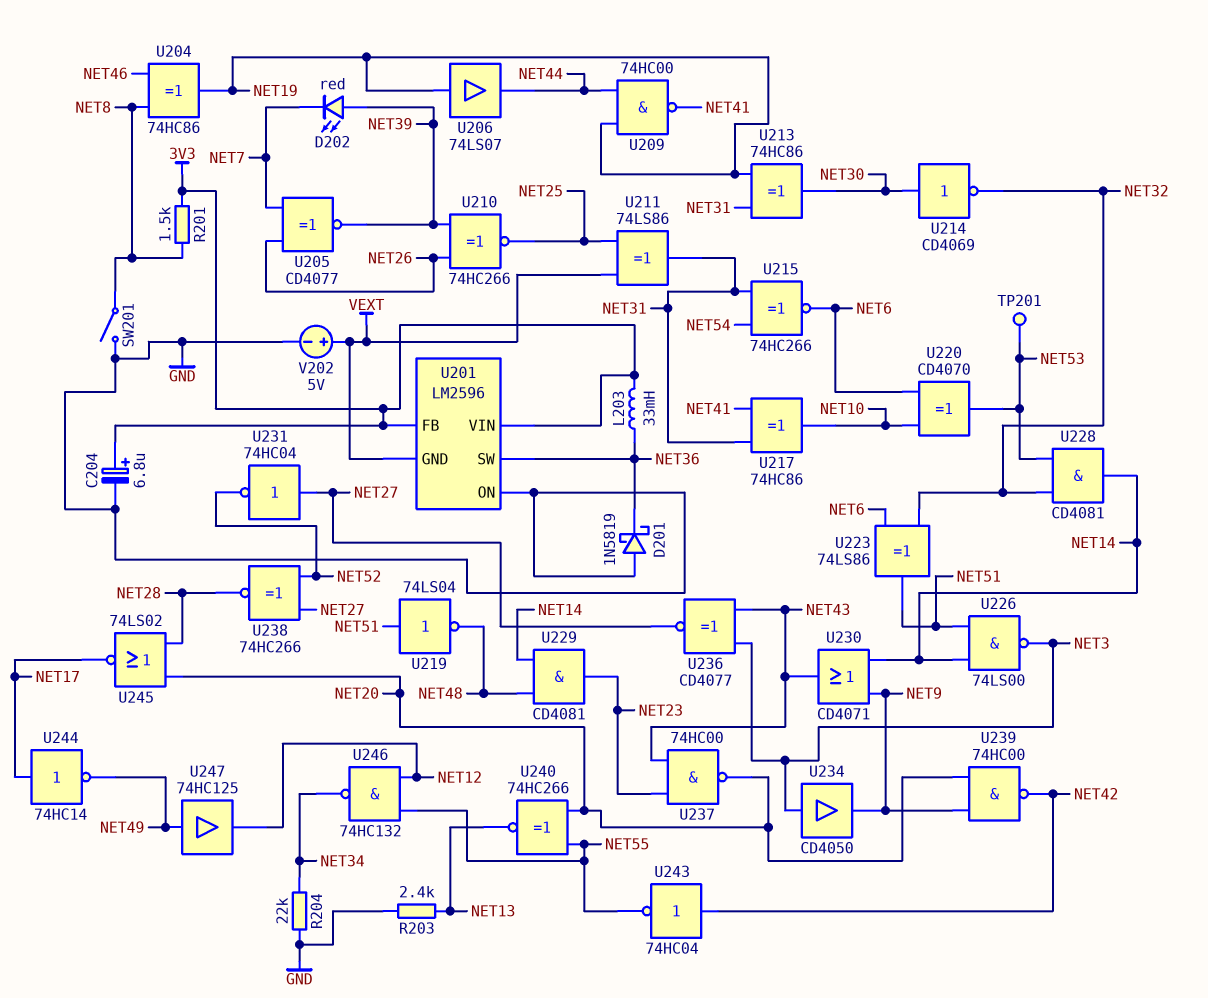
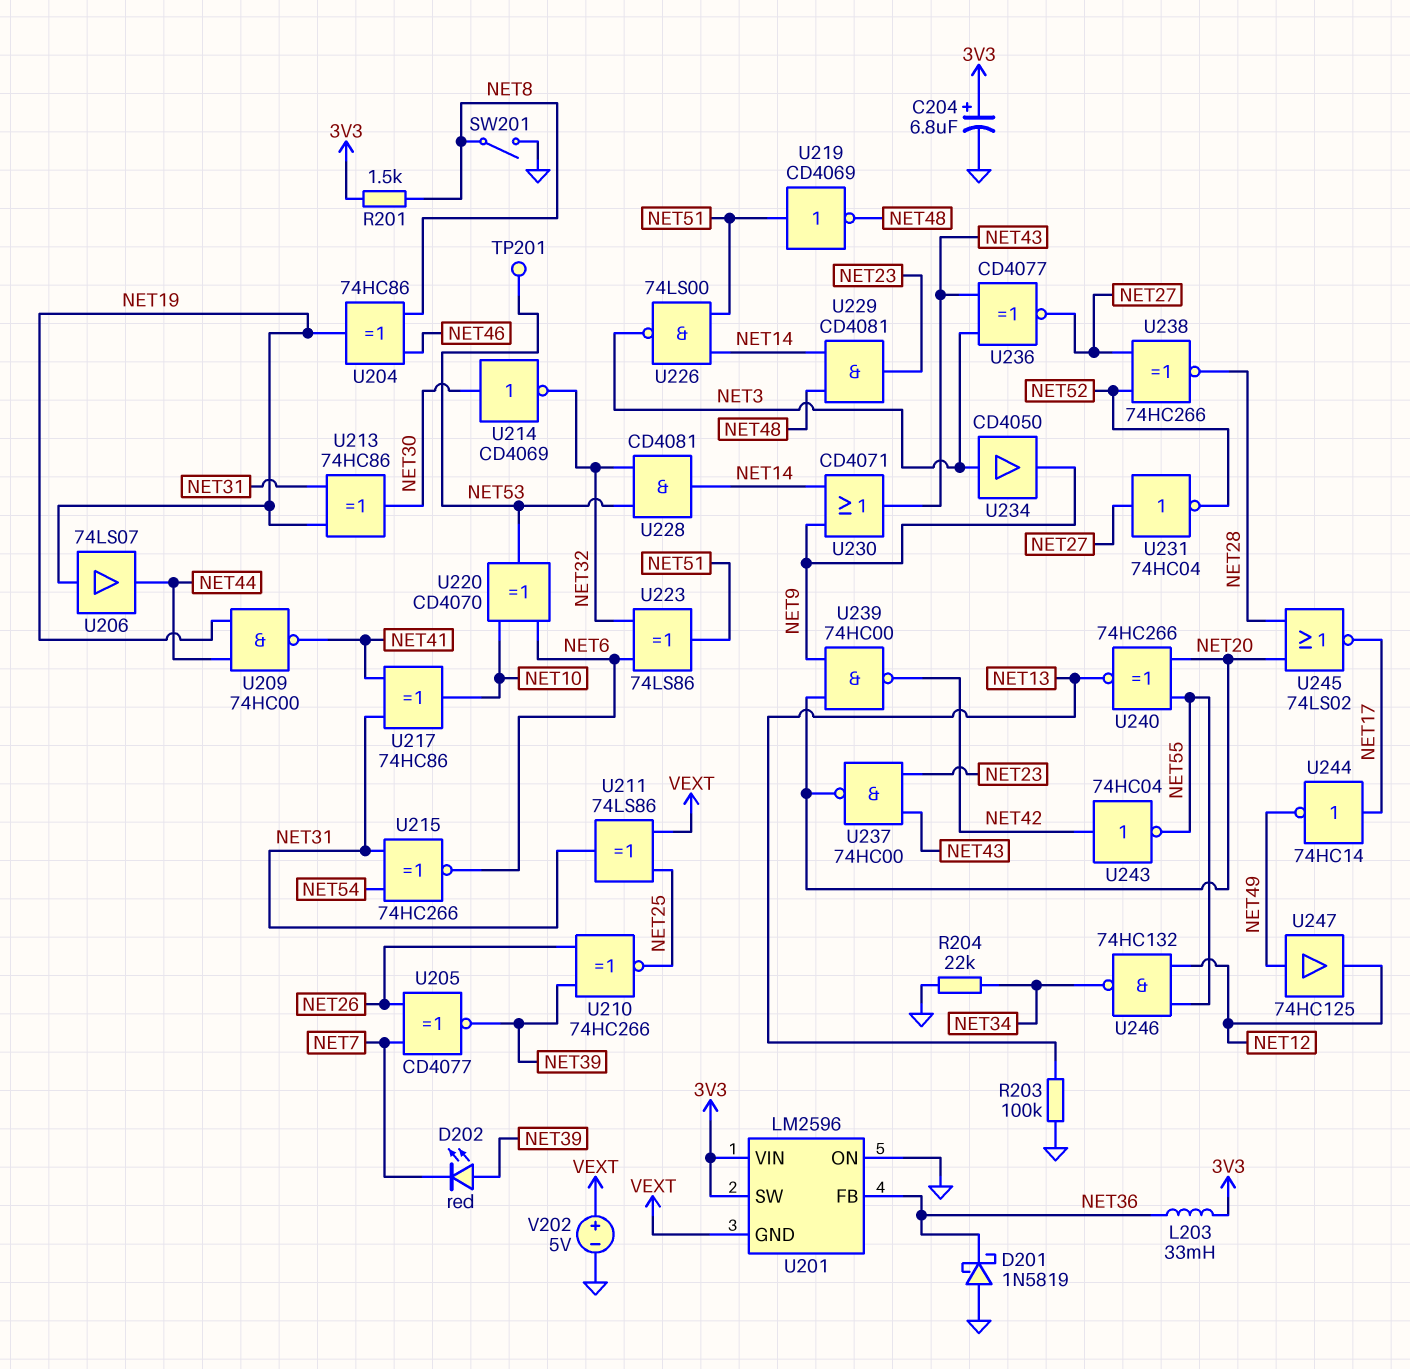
R203: 2.4k (GND, NET13) -> 100k (GND, NET13)
U201 pin FB: 3V3 -> NET36
U201 pin SW: NET36 -> 3V3
U219: NOT 74LS04 (in NET51, out NET48) -> NOT CD4069 (in NET51, out NET48)

